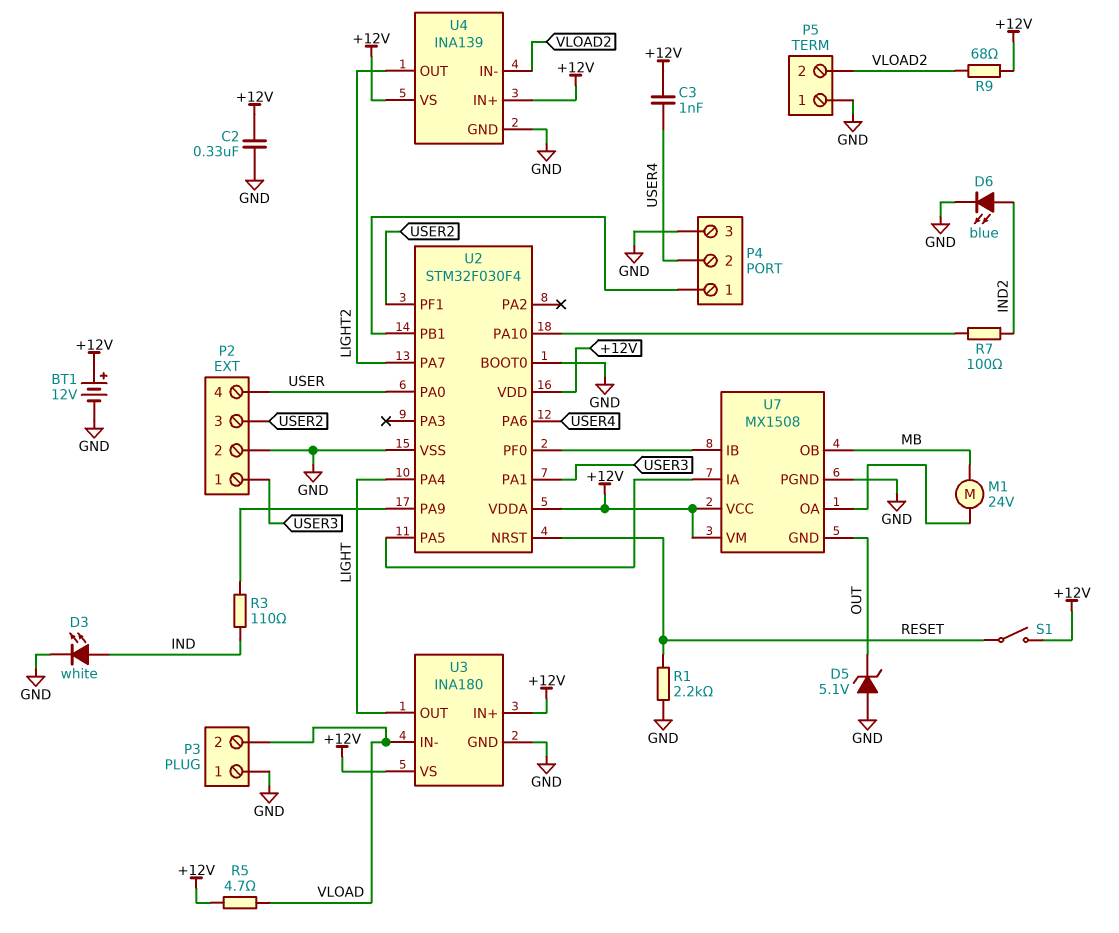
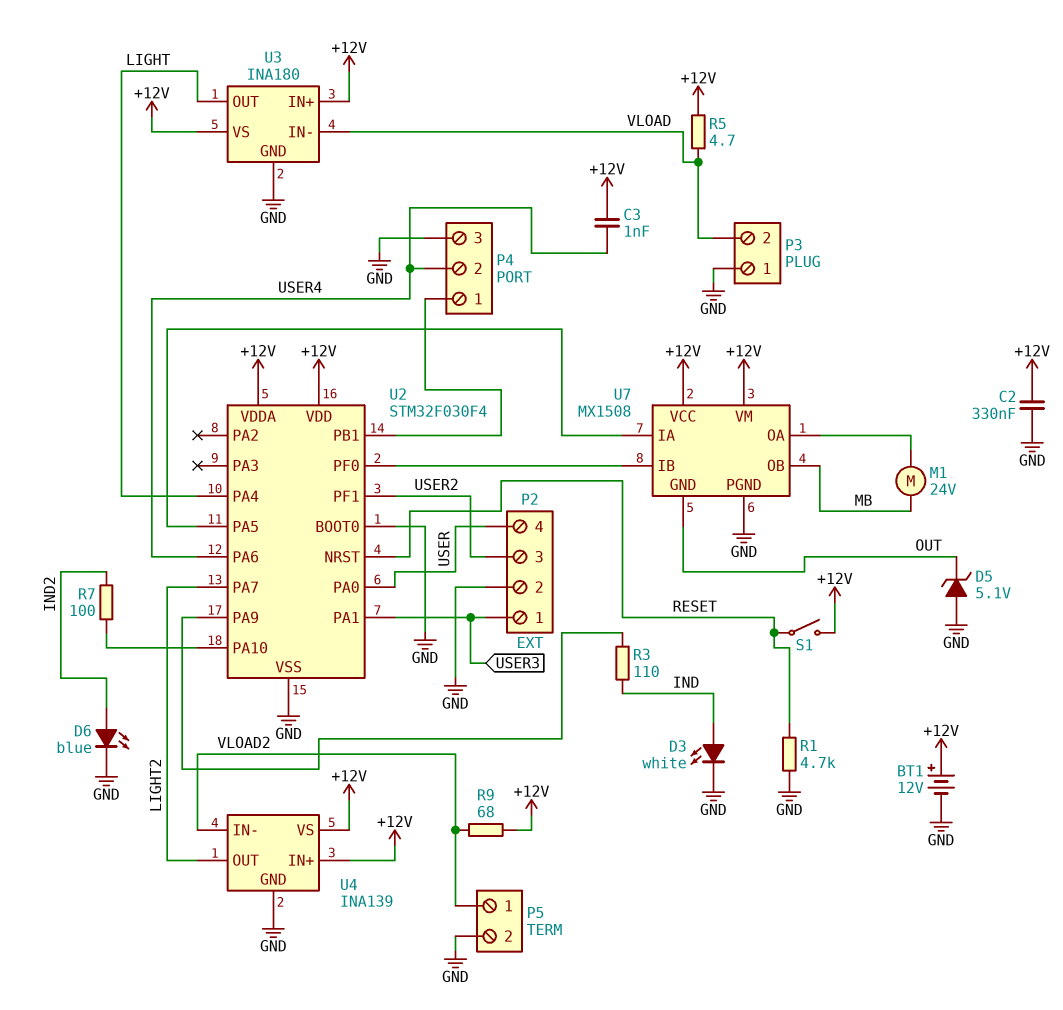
P5 pin 1: GND -> VLOAD2
P5 pin 2: VLOAD2 -> GND
R1: 2.2k (GND, RESET) -> 4.7k (GND, RESET)

